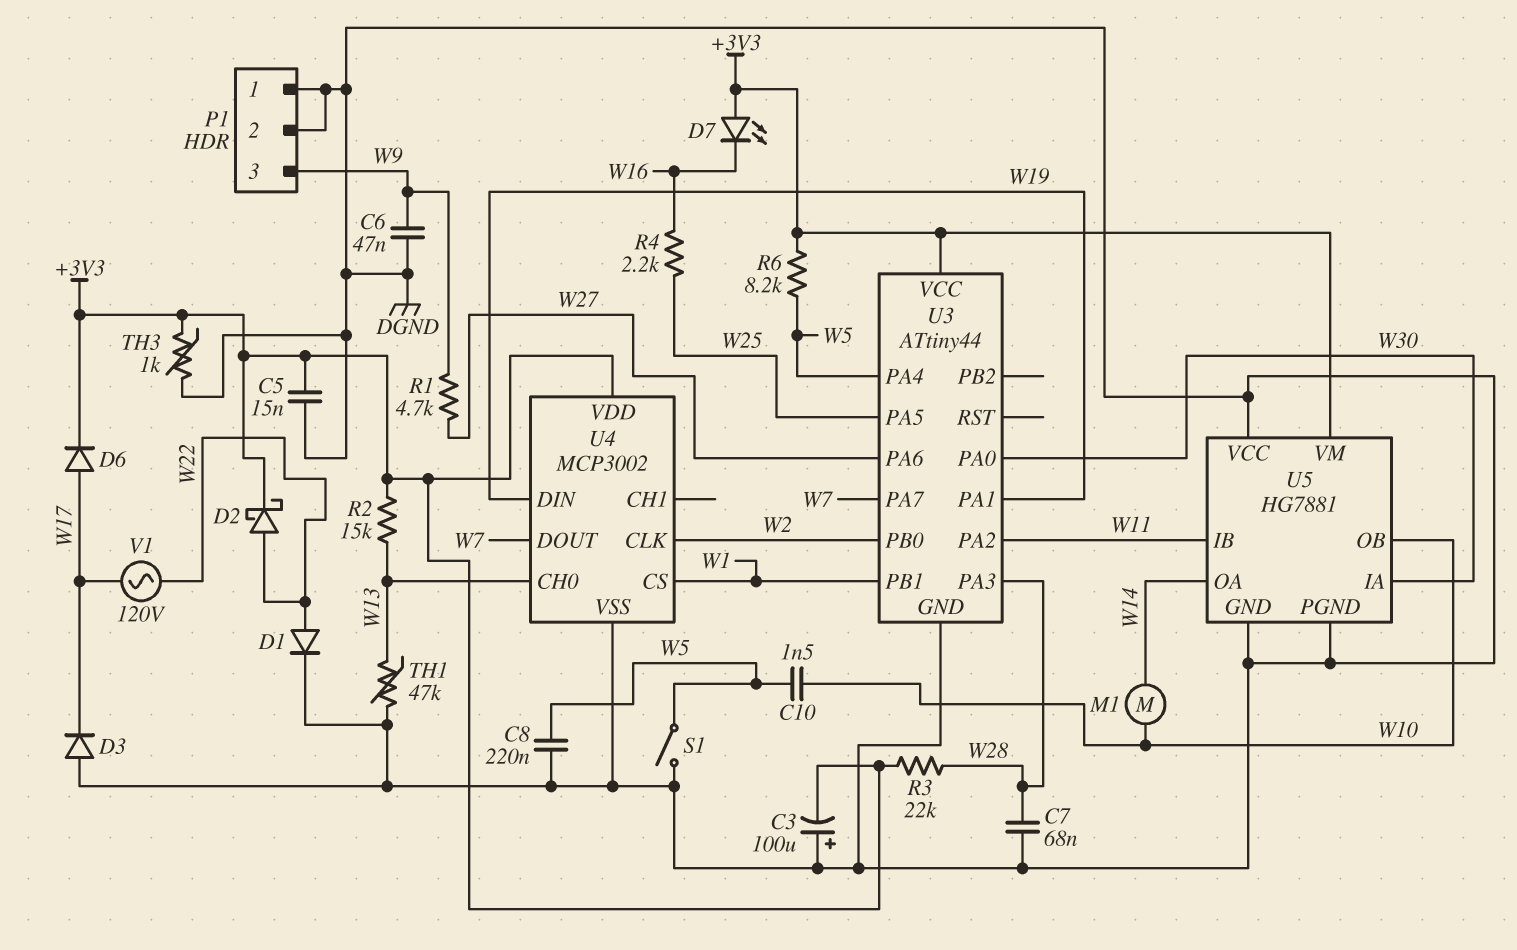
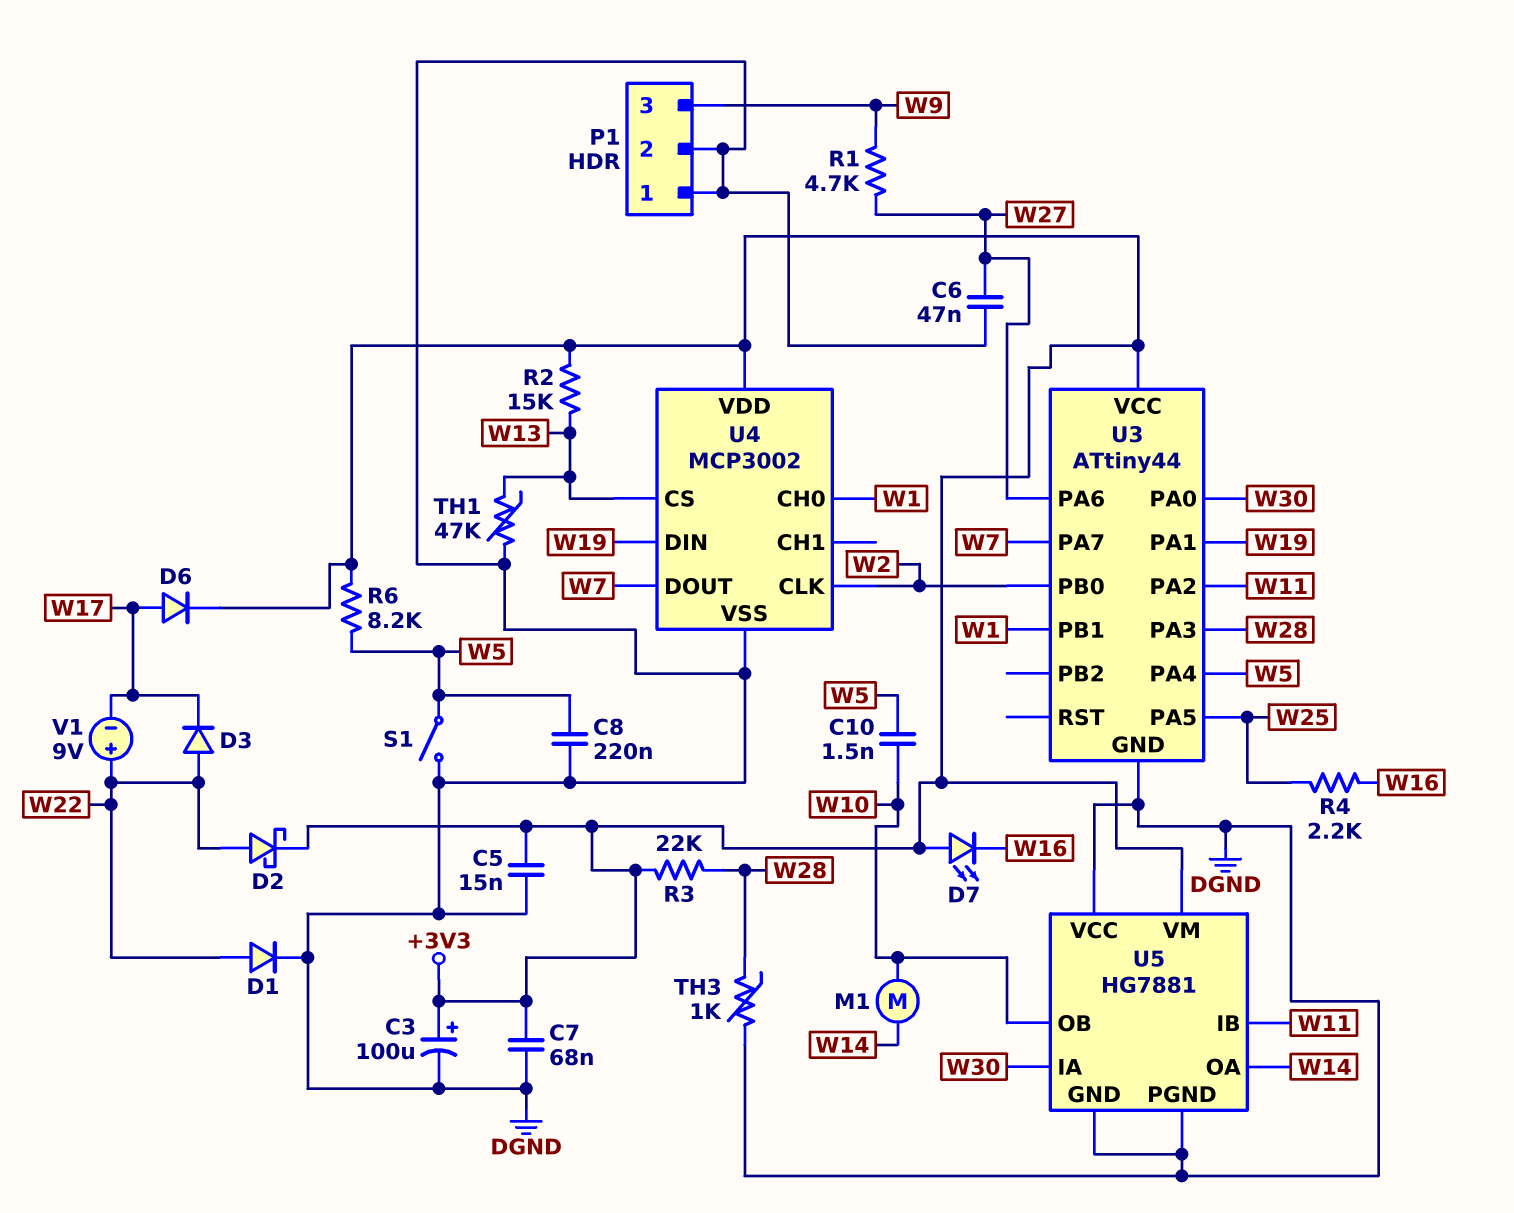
C3: 100uF (plus DGND, minus +3V3) -> 100uF (plus +3V3, minus DGND)
C6: 47nF (DGND, W9) -> 47nF (DGND, W27)
C7: 68nF (DGND, W28) -> 68nF (+3V3, DGND)
D3: diode (A DGND, K W17) -> diode (A W22, K W17)
TH3: 1k (+3V3, DGND) -> 1k (DGND, W28)
U4 pin CH0: W13 -> W1
U4 pin CS: W1 -> W13
V1: AC 120V (W17, W22) -> 9V (plus W22, minus W17)

